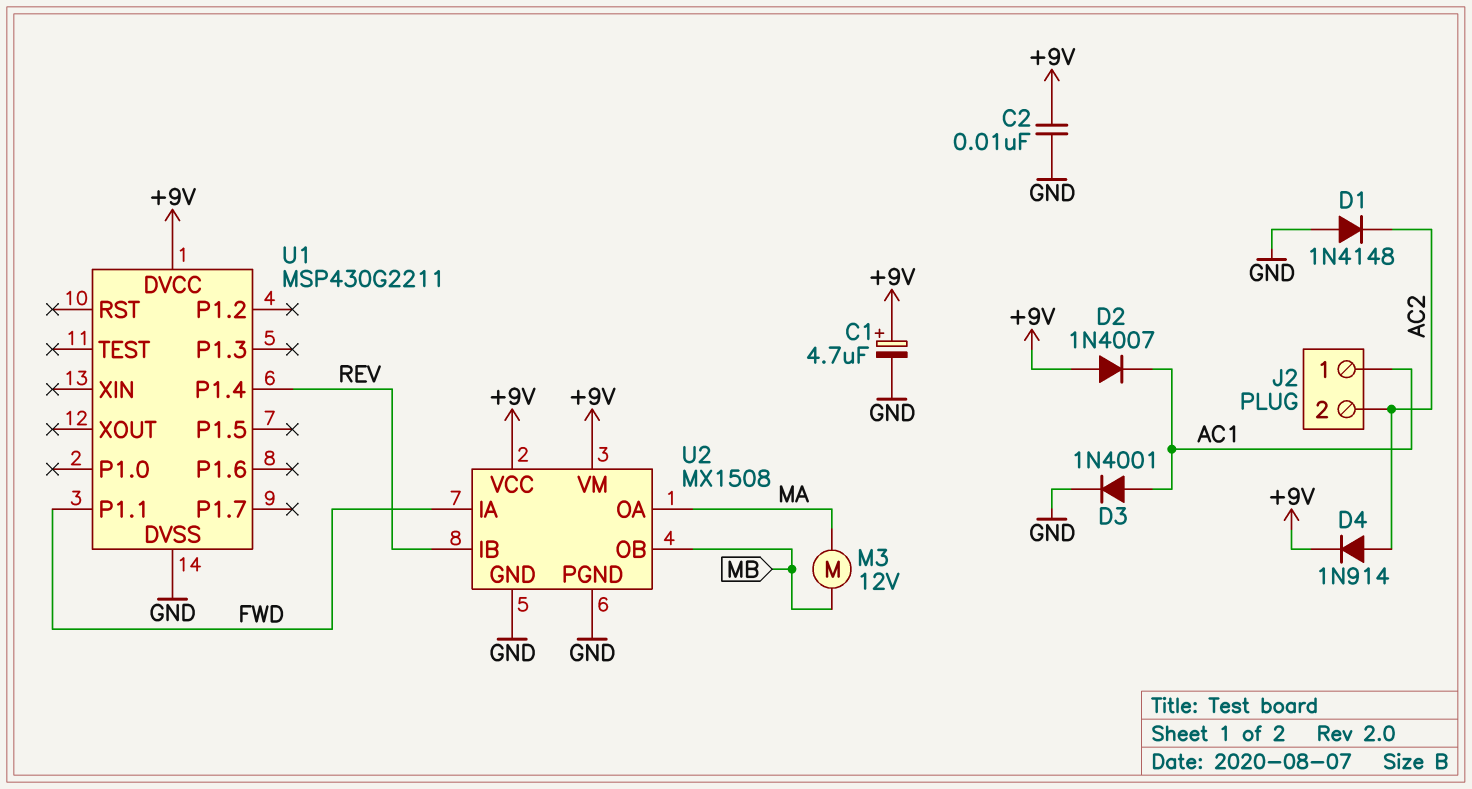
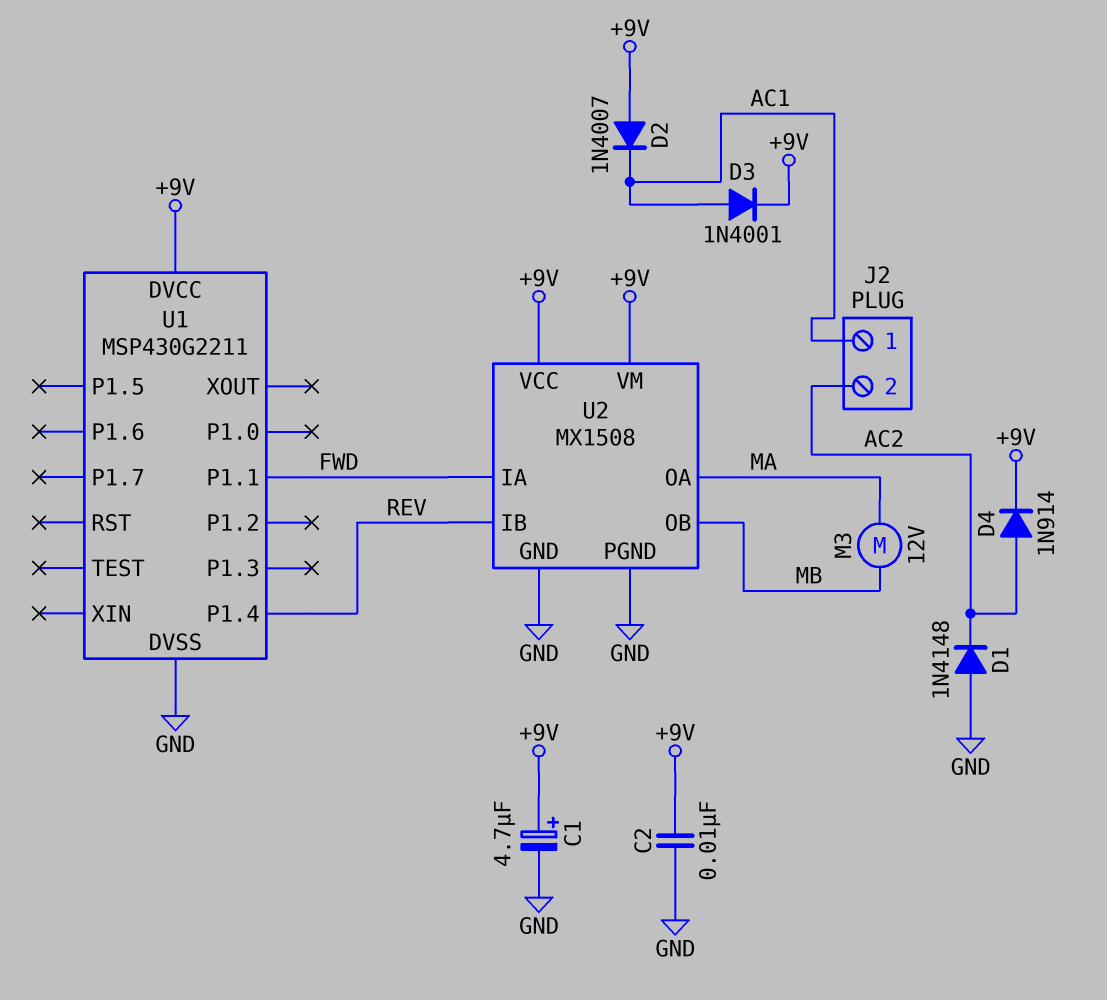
D3: diode 1N4001 (A AC1, K GND) -> diode 1N4001 (A AC1, K +9V)

